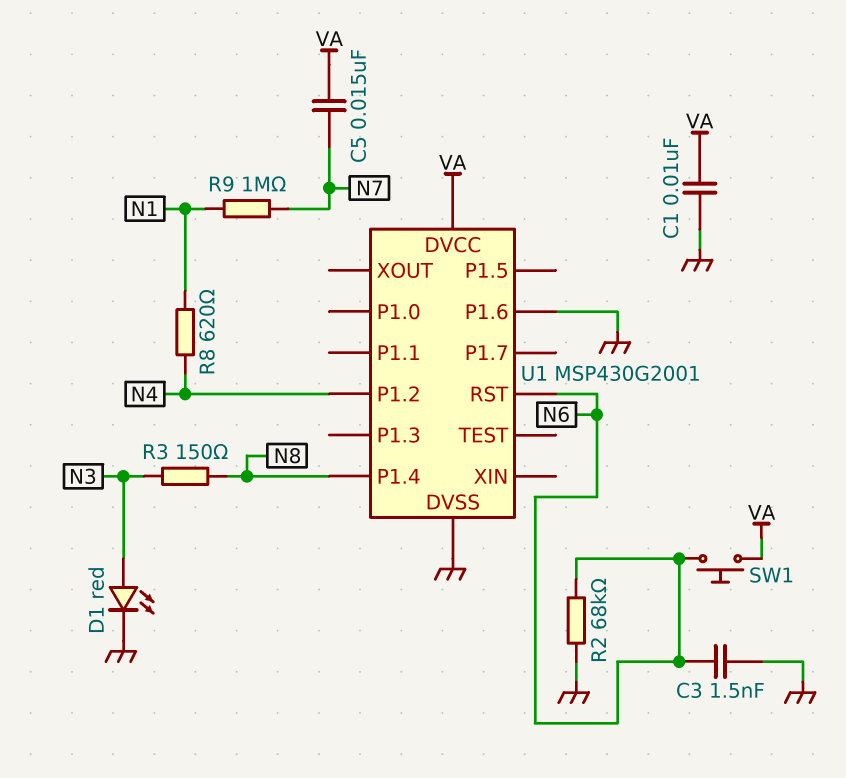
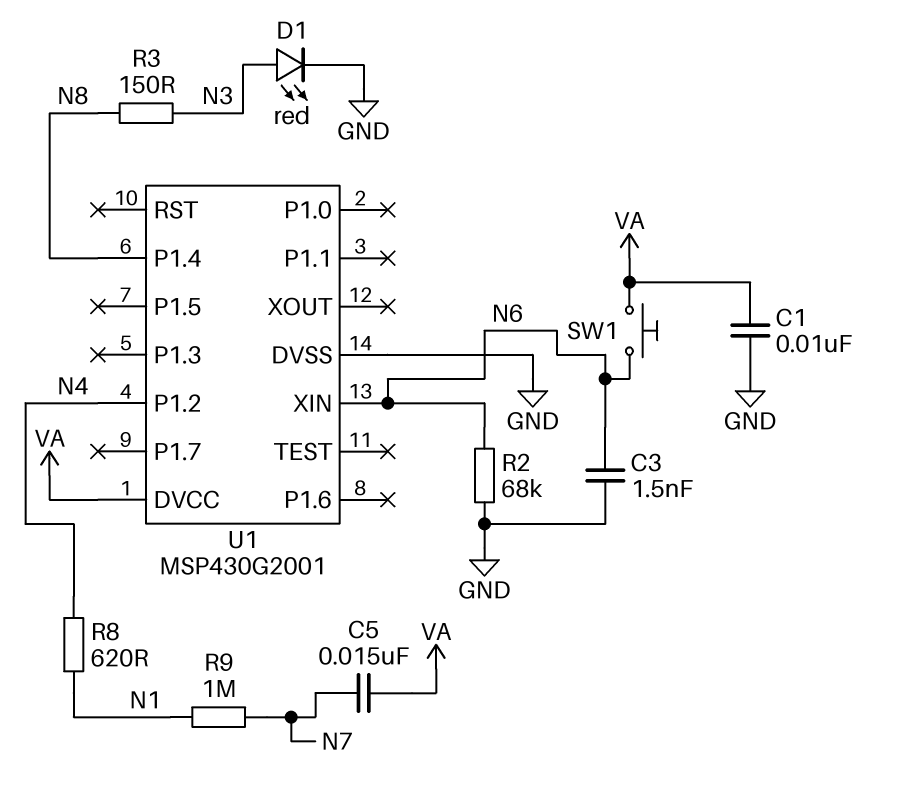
U1 pin P1.6: GND -> none
U1 pin RST: N6 -> none
U1 pin XIN: none -> N6

